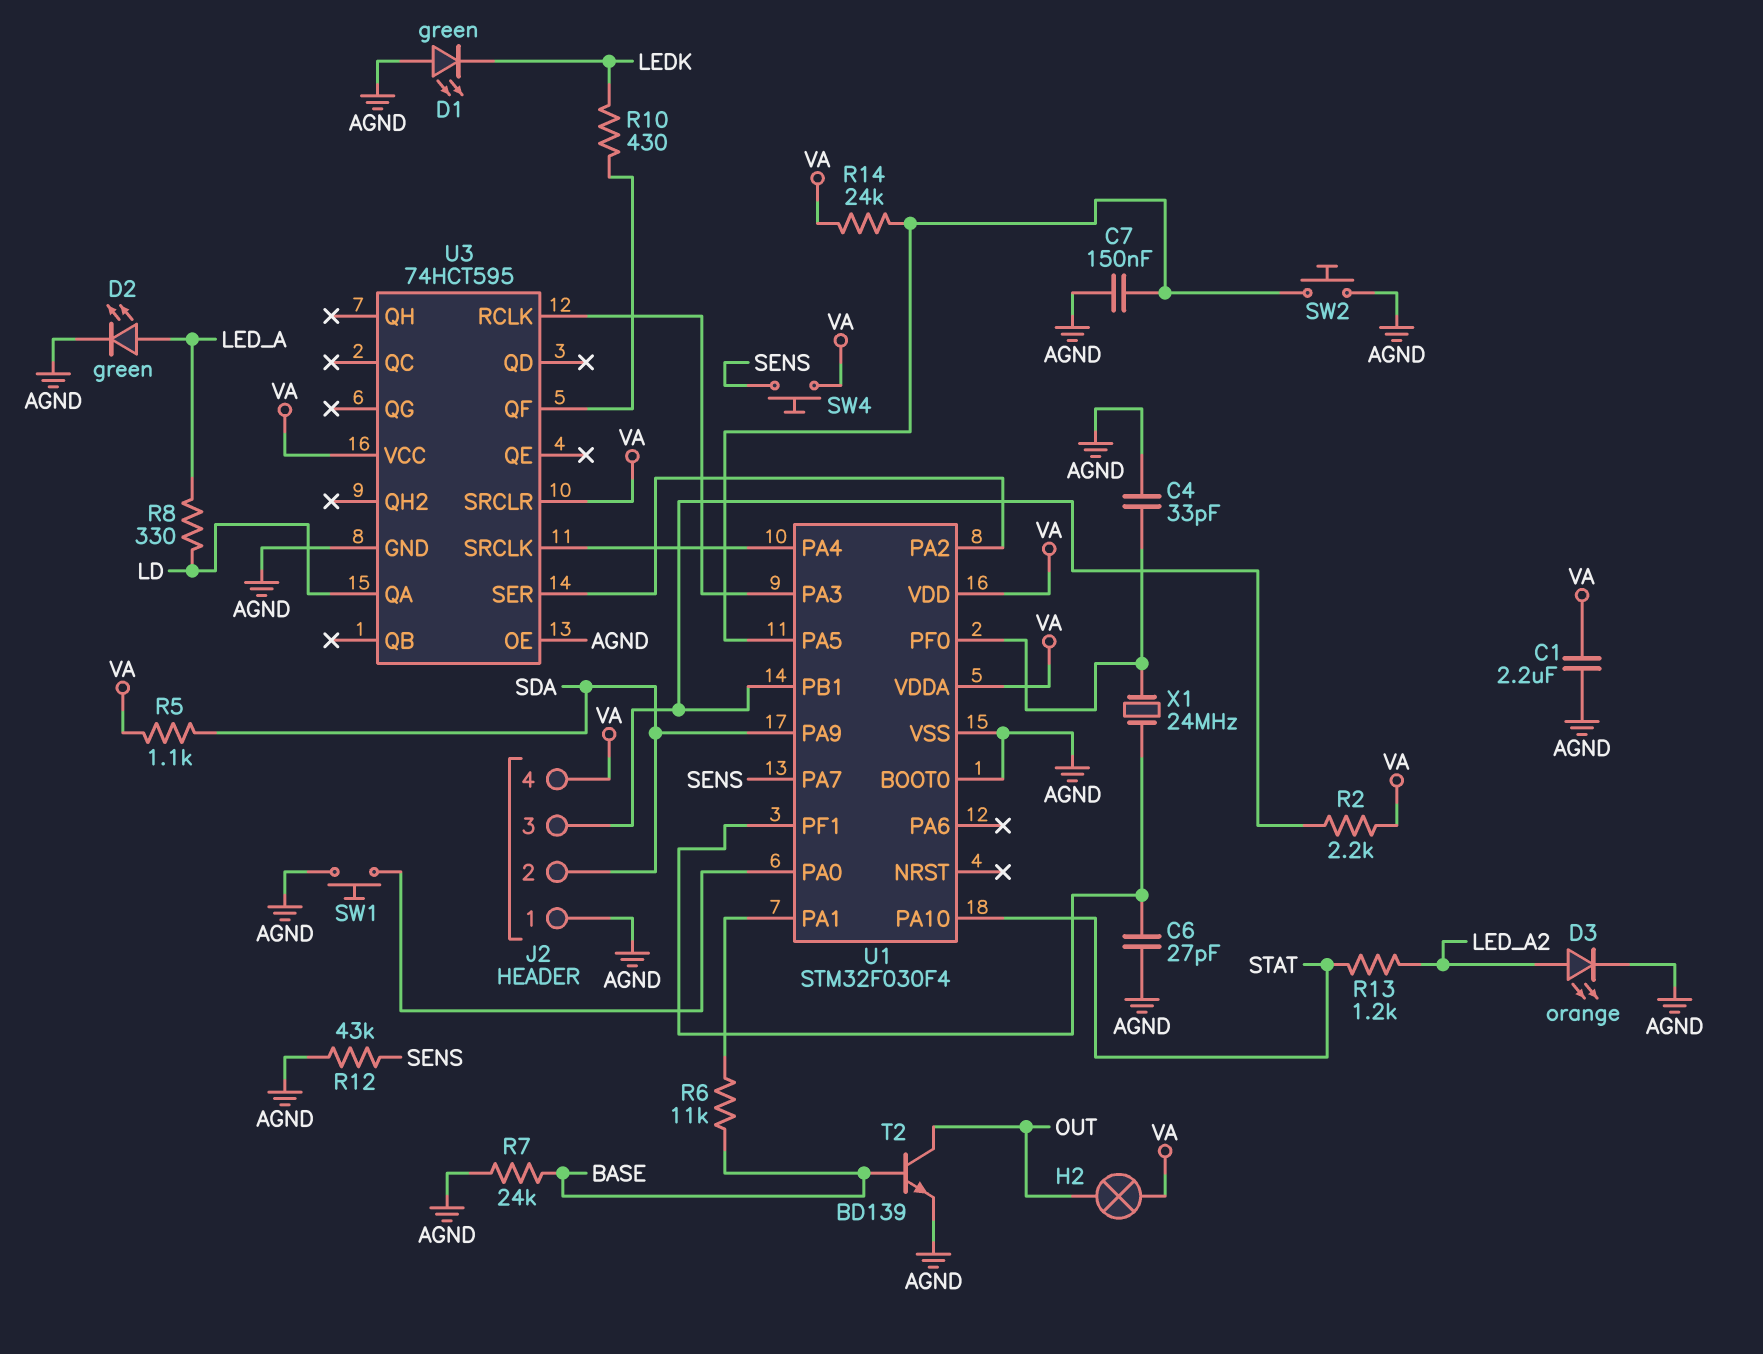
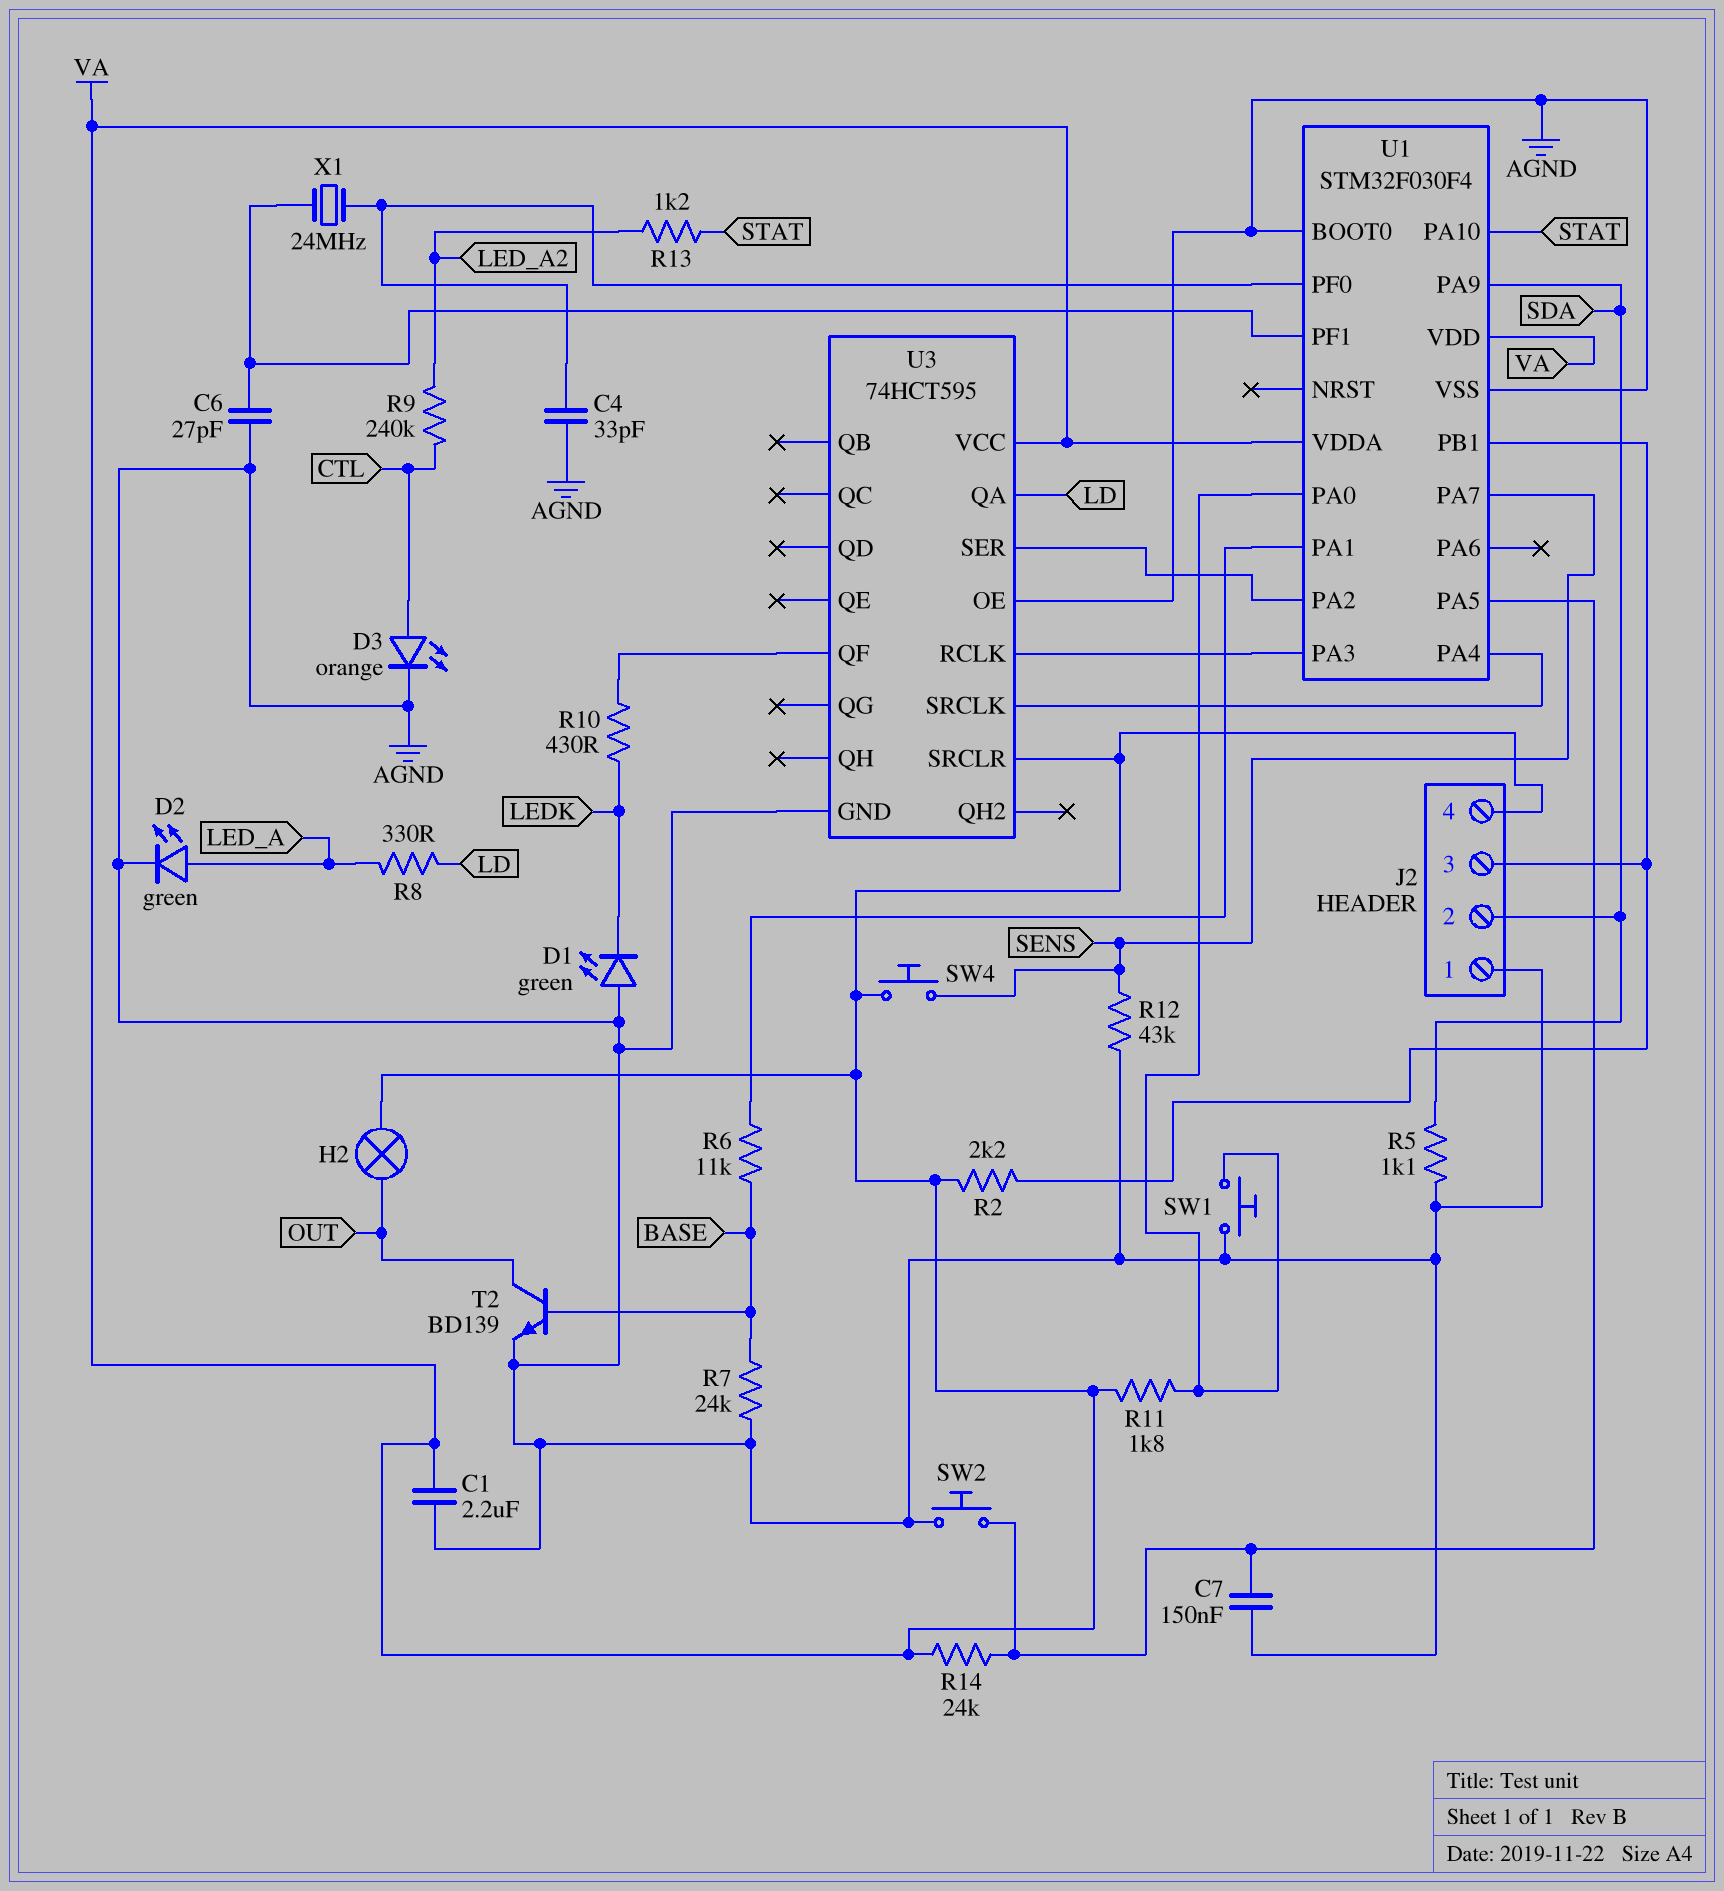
D3: LED orange (A LED_A2, K AGND) -> LED orange (A CTL, K AGND)
R5: 1.1k (SDA, VA) -> 1.1k (AGND, SDA)
R9: none -> 240k (CTL, LED_A2)
R11: none -> 1.8k (U1/PA0, VA)

